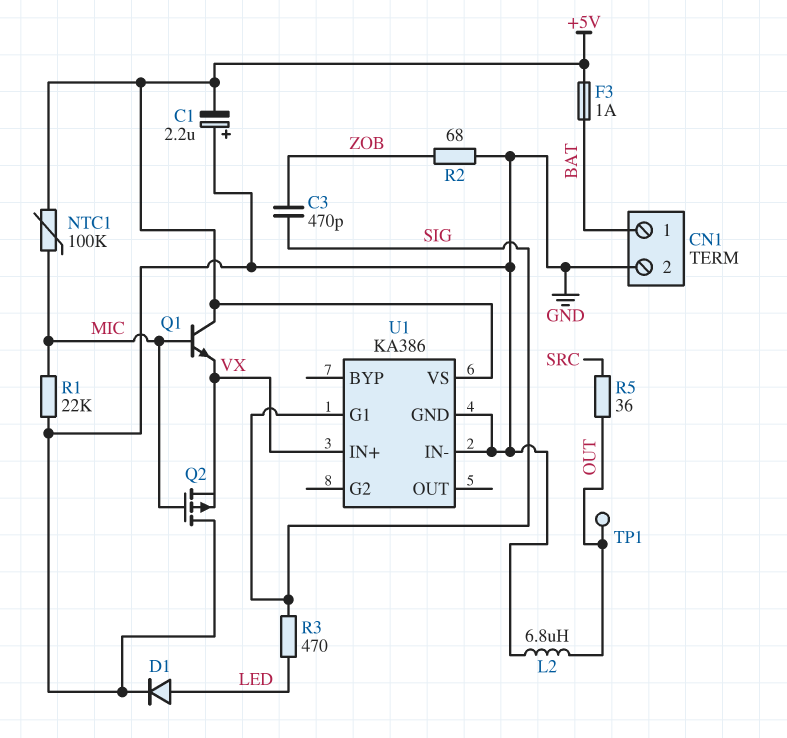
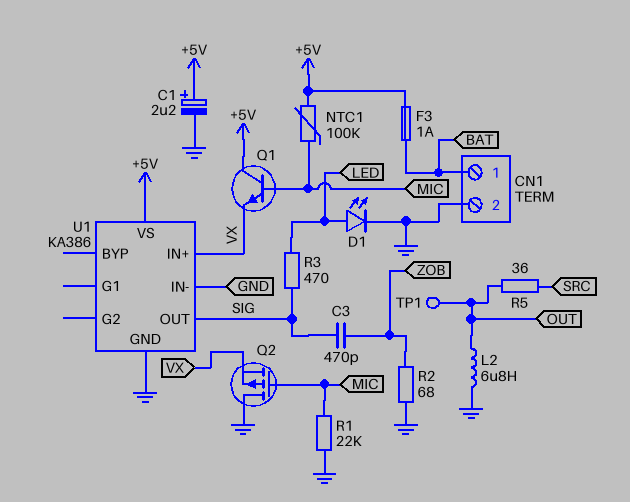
C1: 2.2uF (plus GND, minus +5V) -> 2.2uF (plus +5V, minus GND)
D1: diode (A LED, K GND) -> LED (A LED, K GND)
U1 pin G1: SIG -> none
U1 pin OUT: none -> SIG

